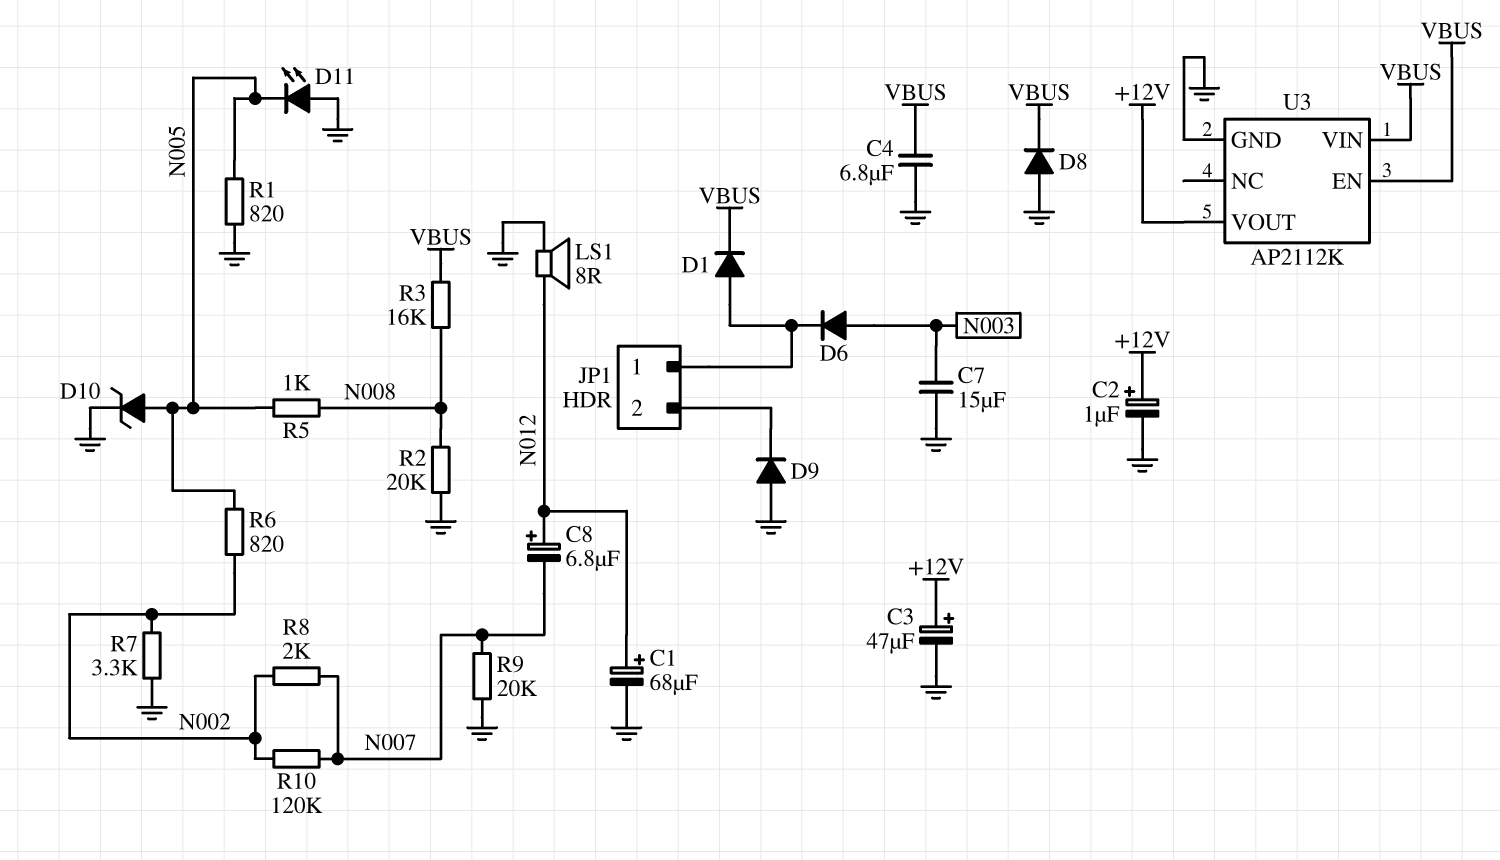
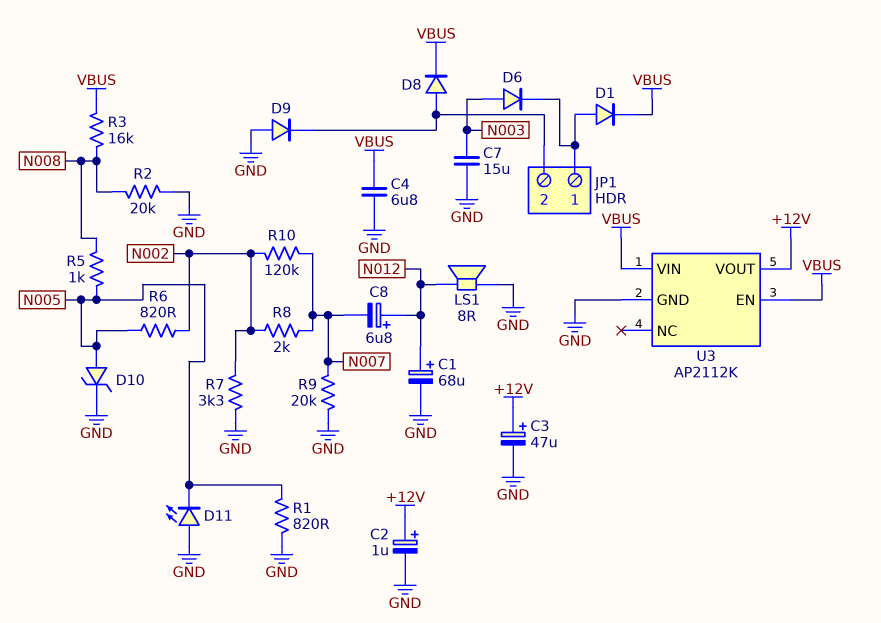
D8: diode (A GND, K VBUS) -> diode (A JP1/2, K VBUS)

